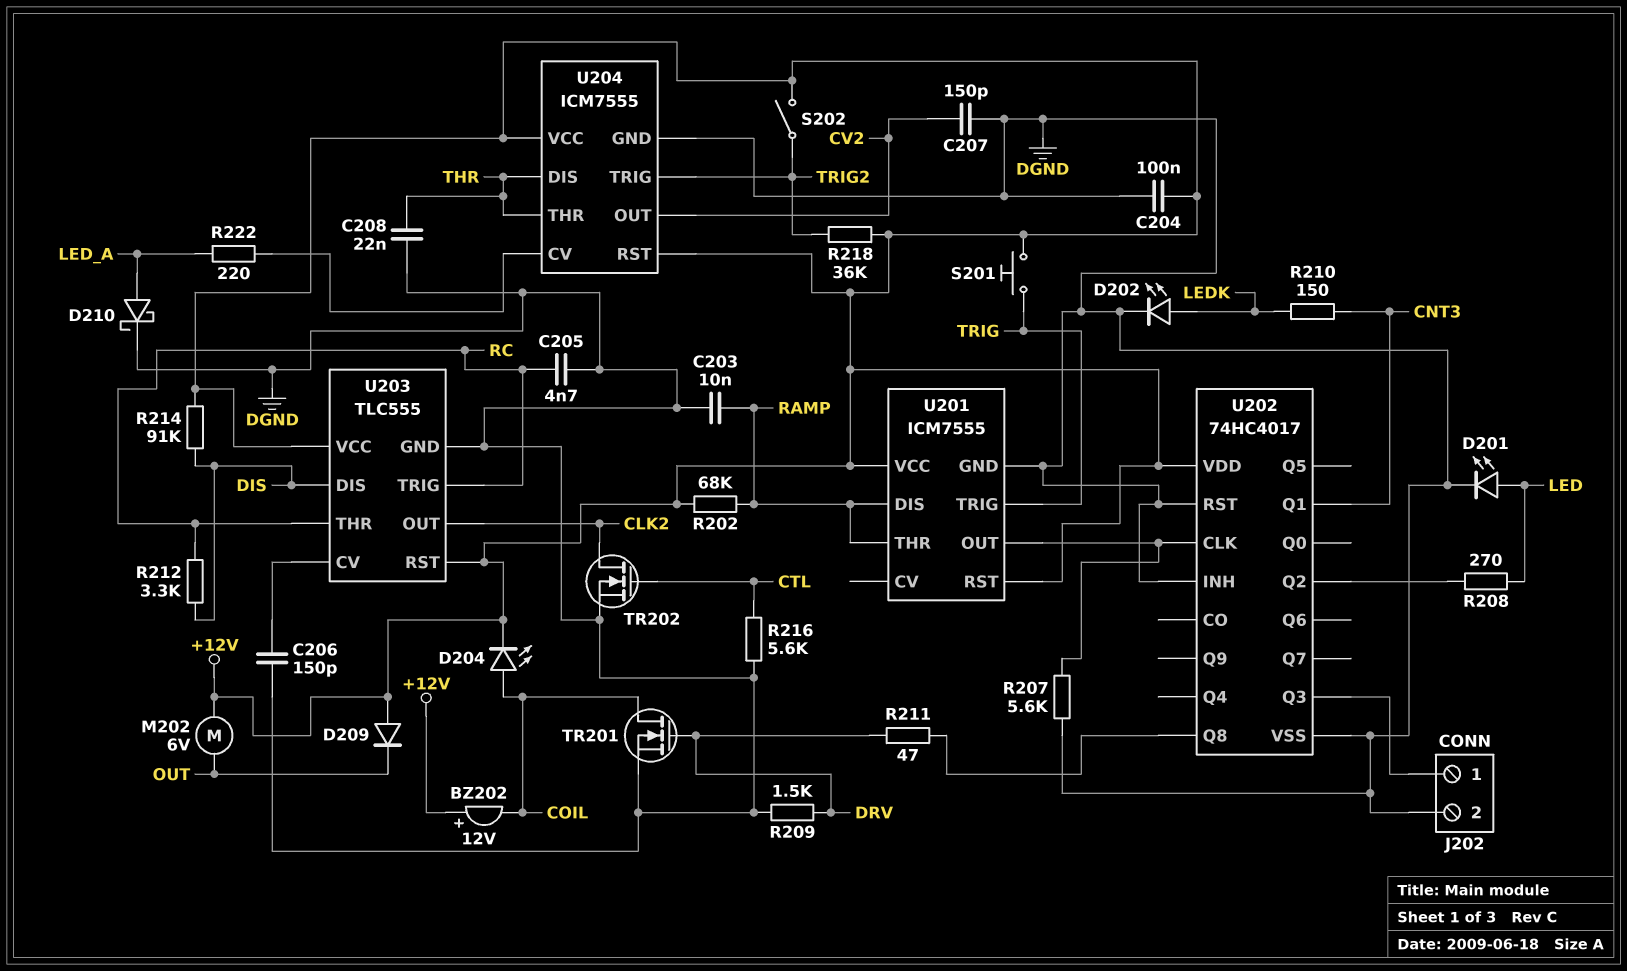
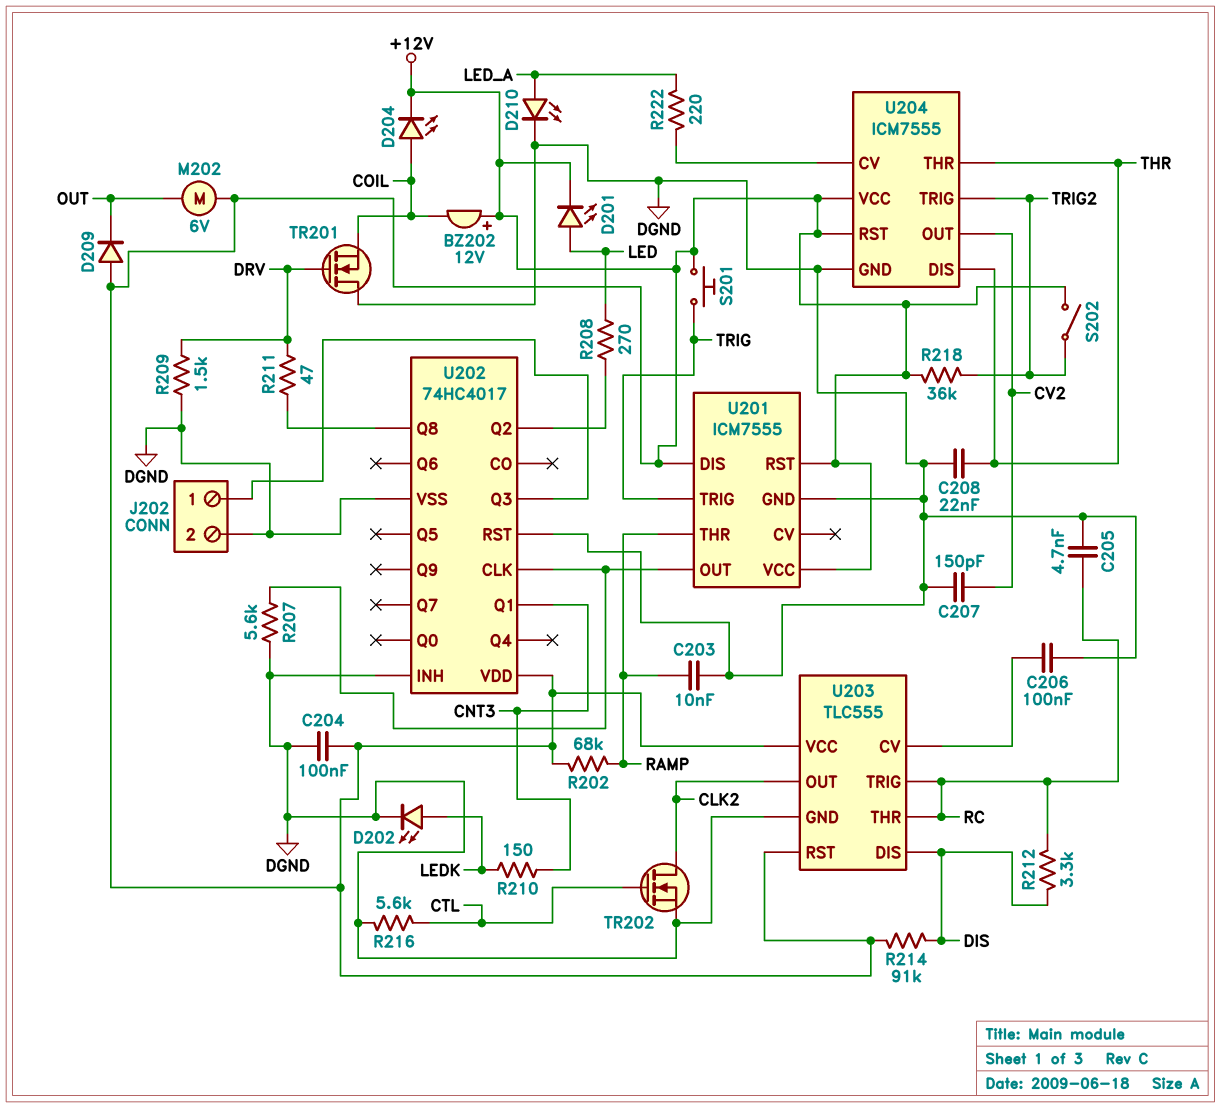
C206: 150pF (DGND, U203/CV) -> 100nF (DGND, U203/CV)
D201: LED (A LED, K DGND) -> LED (A LED, K +12V)
D210: schottky (A LED_A, K DGND) -> LED (A LED_A, K DGND)
TR201: NMOS (G DRV, D COIL, S DGND) -> NMOS (G DRV, D DGND, S COIL)
U201 pin DIS: RAMP -> +12V

